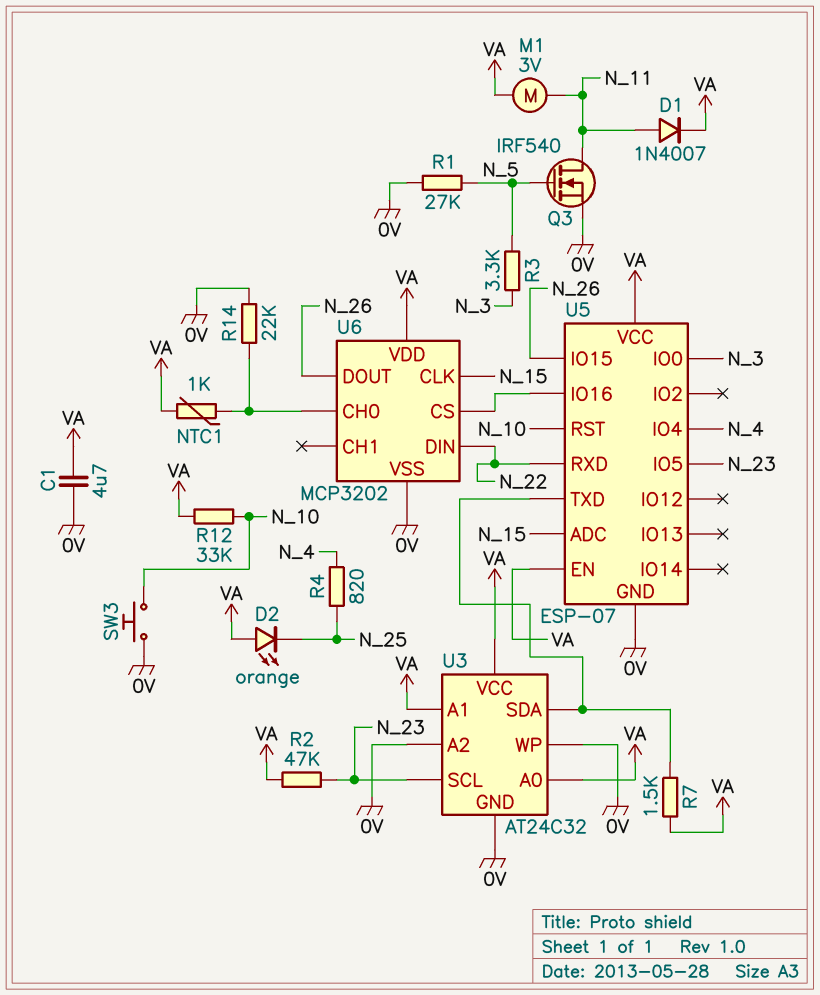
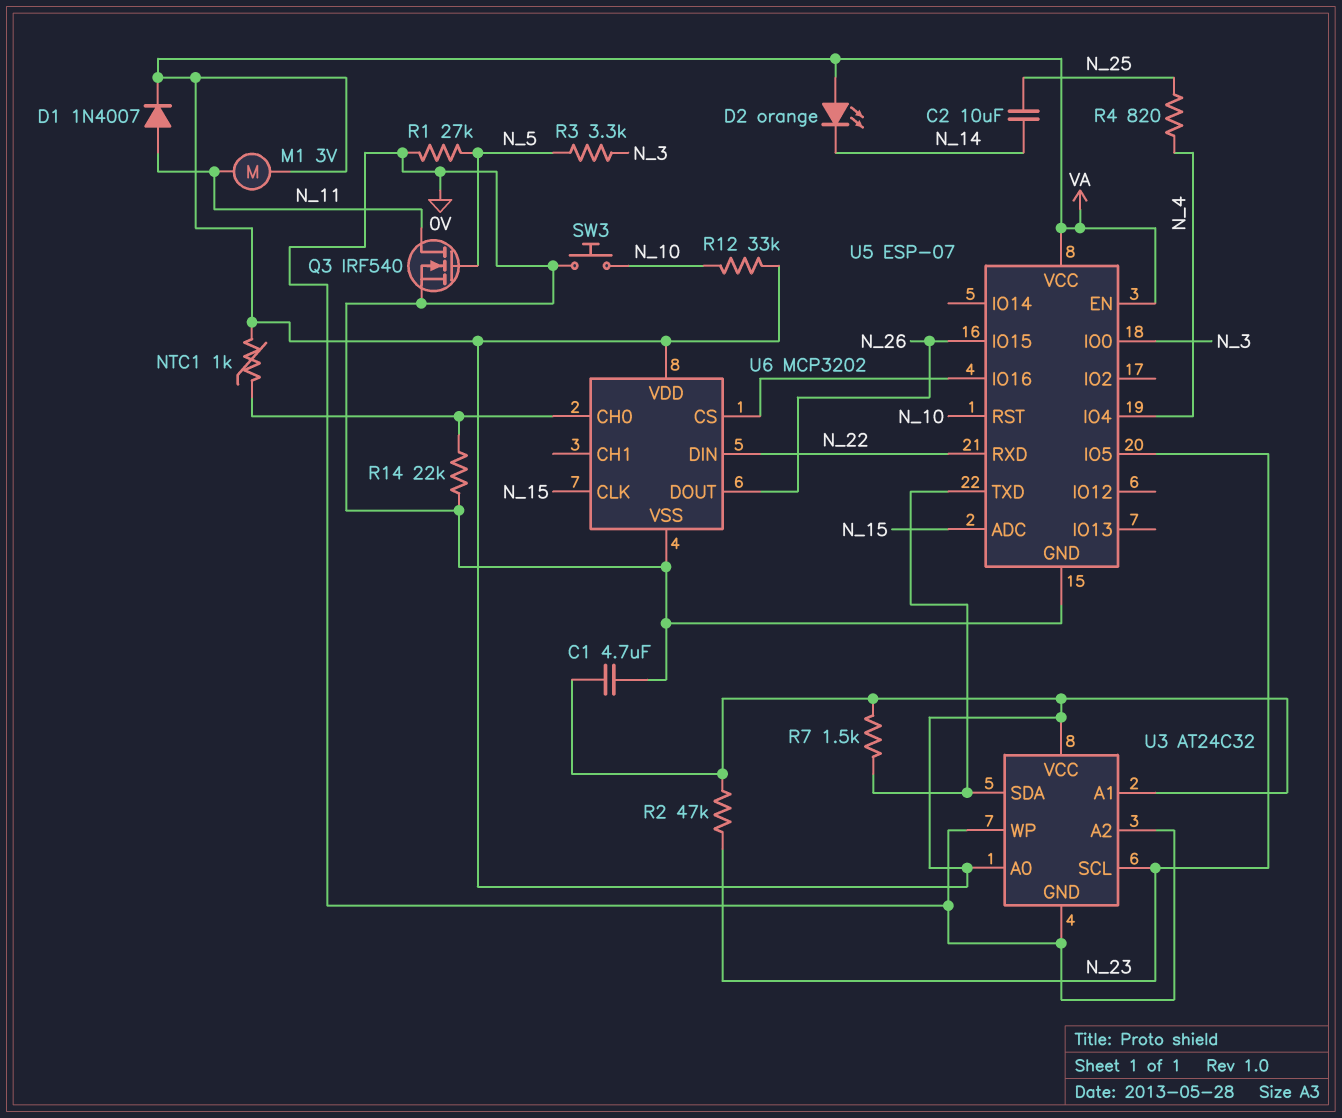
C2: none -> 10uF (N_14, N_25)
D2: LED orange (A VA, K N_25) -> LED orange (A VA, K N_14)

